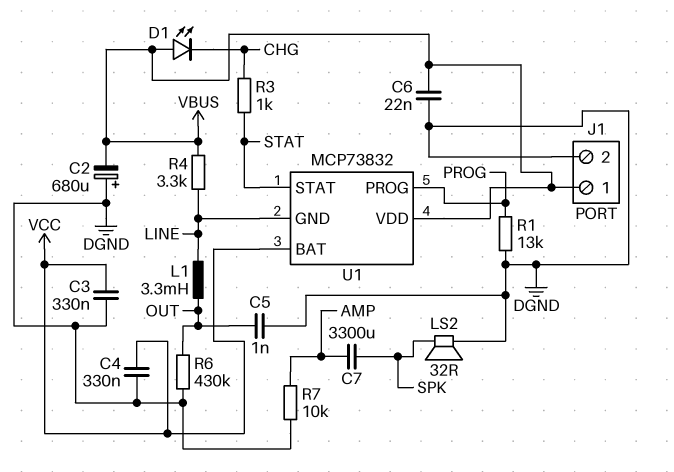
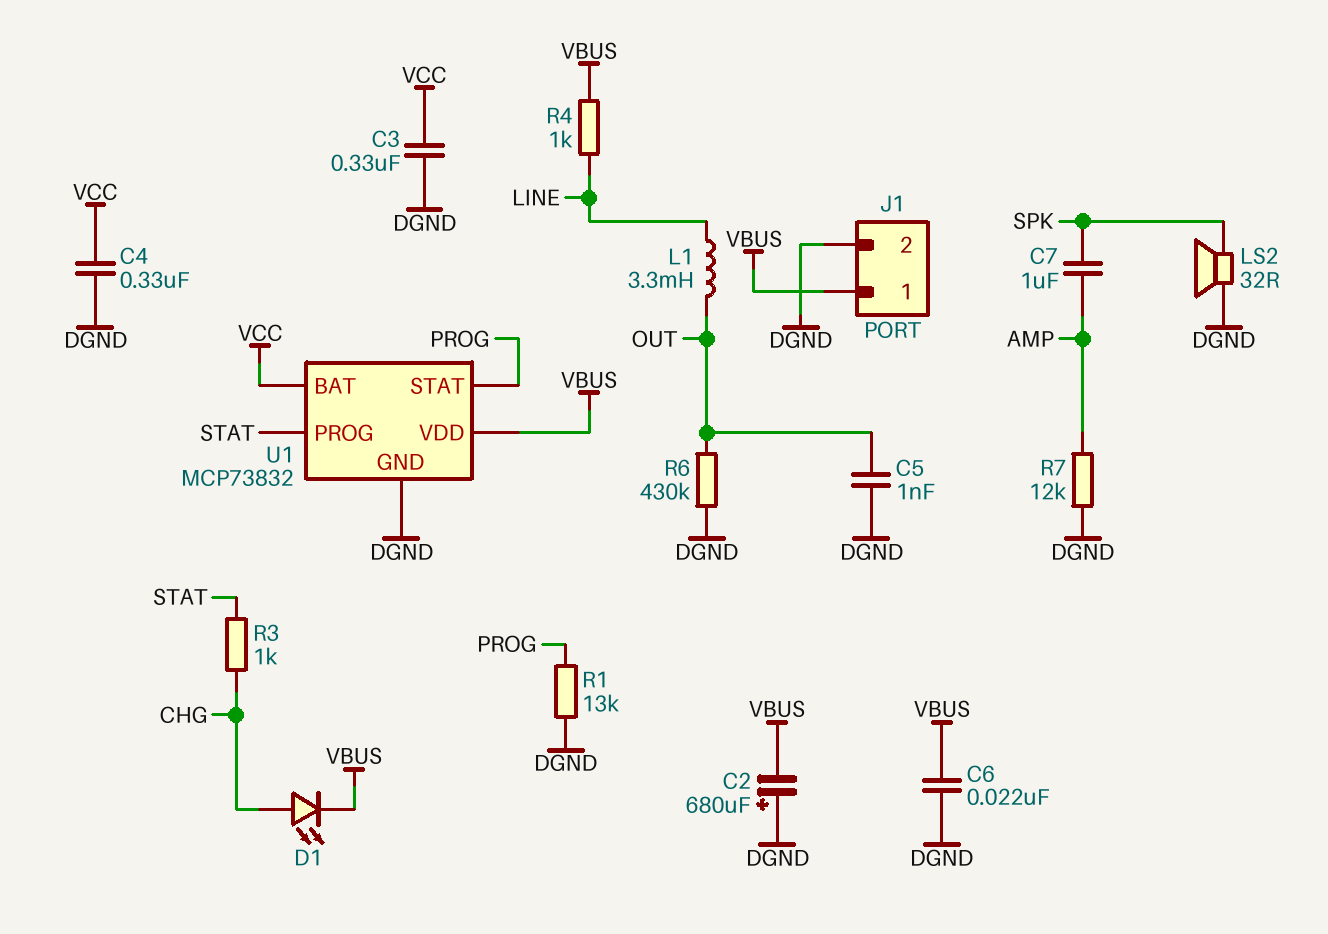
C7: 3300uF (AMP, SPK) -> 1uF (AMP, SPK)
D1: LED (A VBUS, K CHG) -> LED (A CHG, K VBUS)
R4: 3.3k (LINE, VBUS) -> 1k (LINE, VBUS)
R7: 10k (AMP, DGND) -> 12k (AMP, DGND)
U1 pin GND: LINE -> DGND
U1 pin PROG: PROG -> STAT
U1 pin STAT: STAT -> PROG

